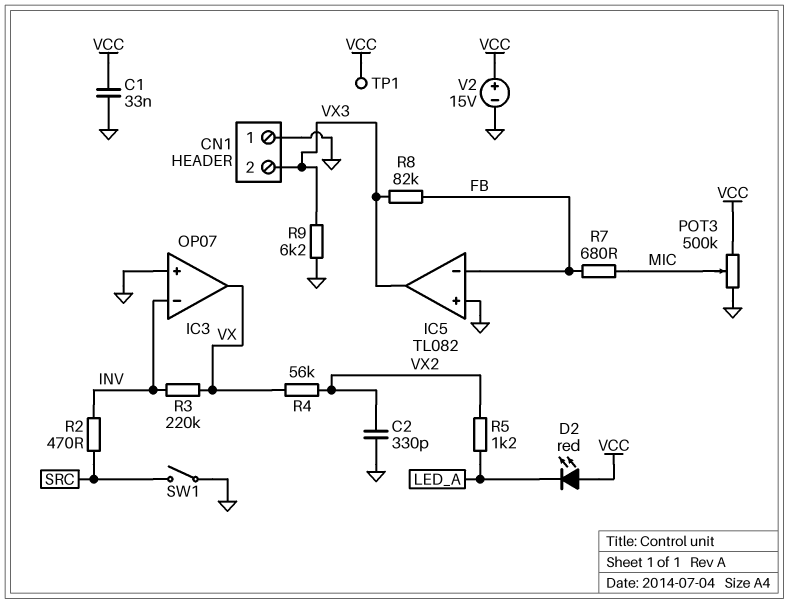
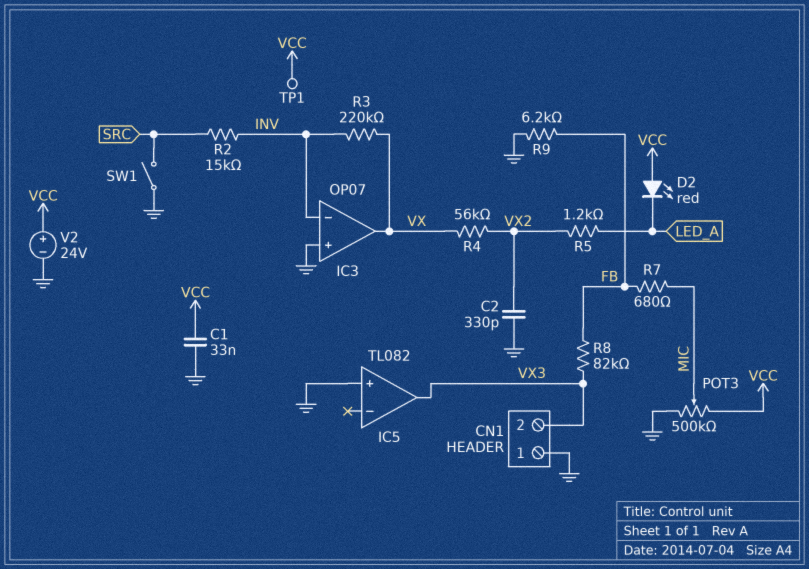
IC5 pin in-: FB -> none
R2: 470 (INV, SRC) -> 15k (INV, SRC)
R9: 6.2k (GND, VX3) -> 6.2k (FB, GND)
V2: 15V (plus VCC, minus GND) -> 24V (plus VCC, minus GND)

